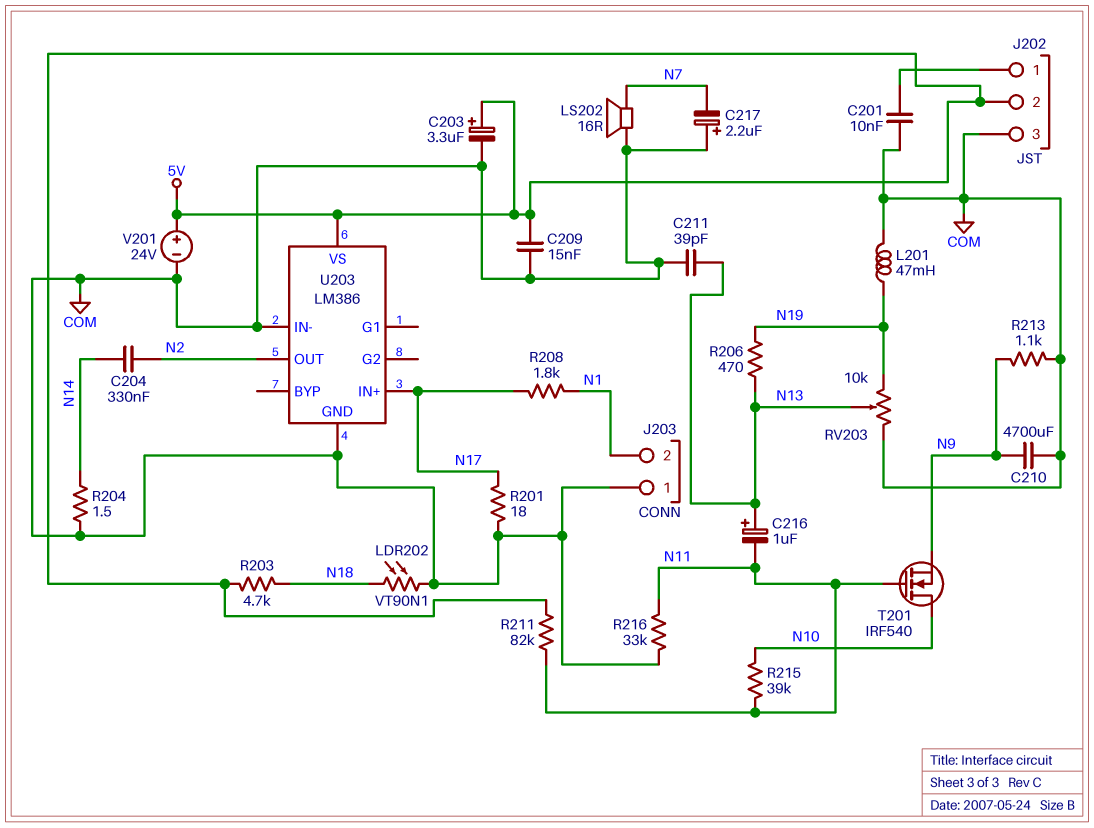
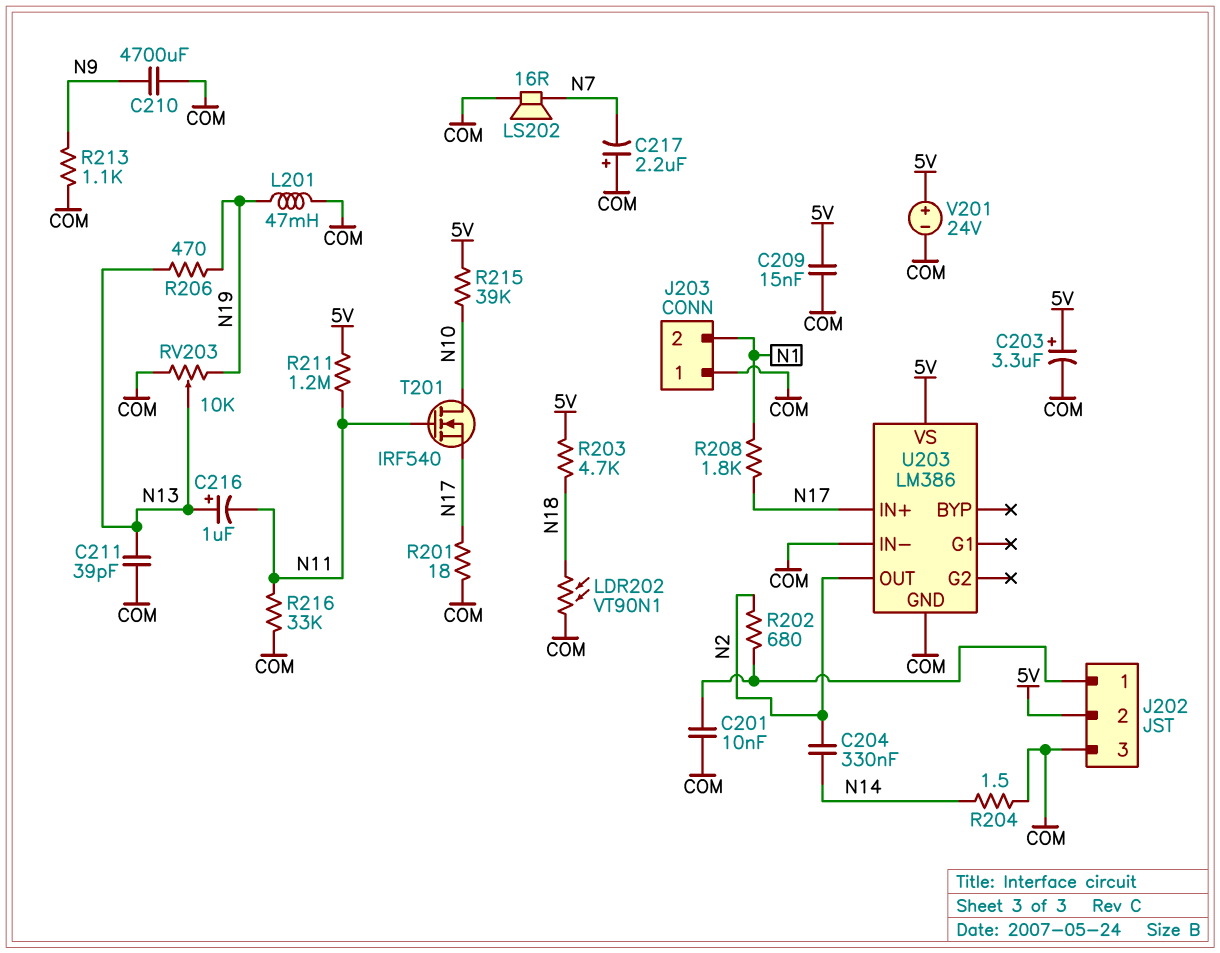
R202: none -> 680 (J202/1, N2)
R211: 82k (5V, N11) -> 1.2M (5V, N11)
R215: 39k (N10, N11) -> 39k (5V, N10)
T201: NMOS IRF540 (G N11, D N10, S N9) -> NMOS IRF540 (G N11, D N10, S N17)

